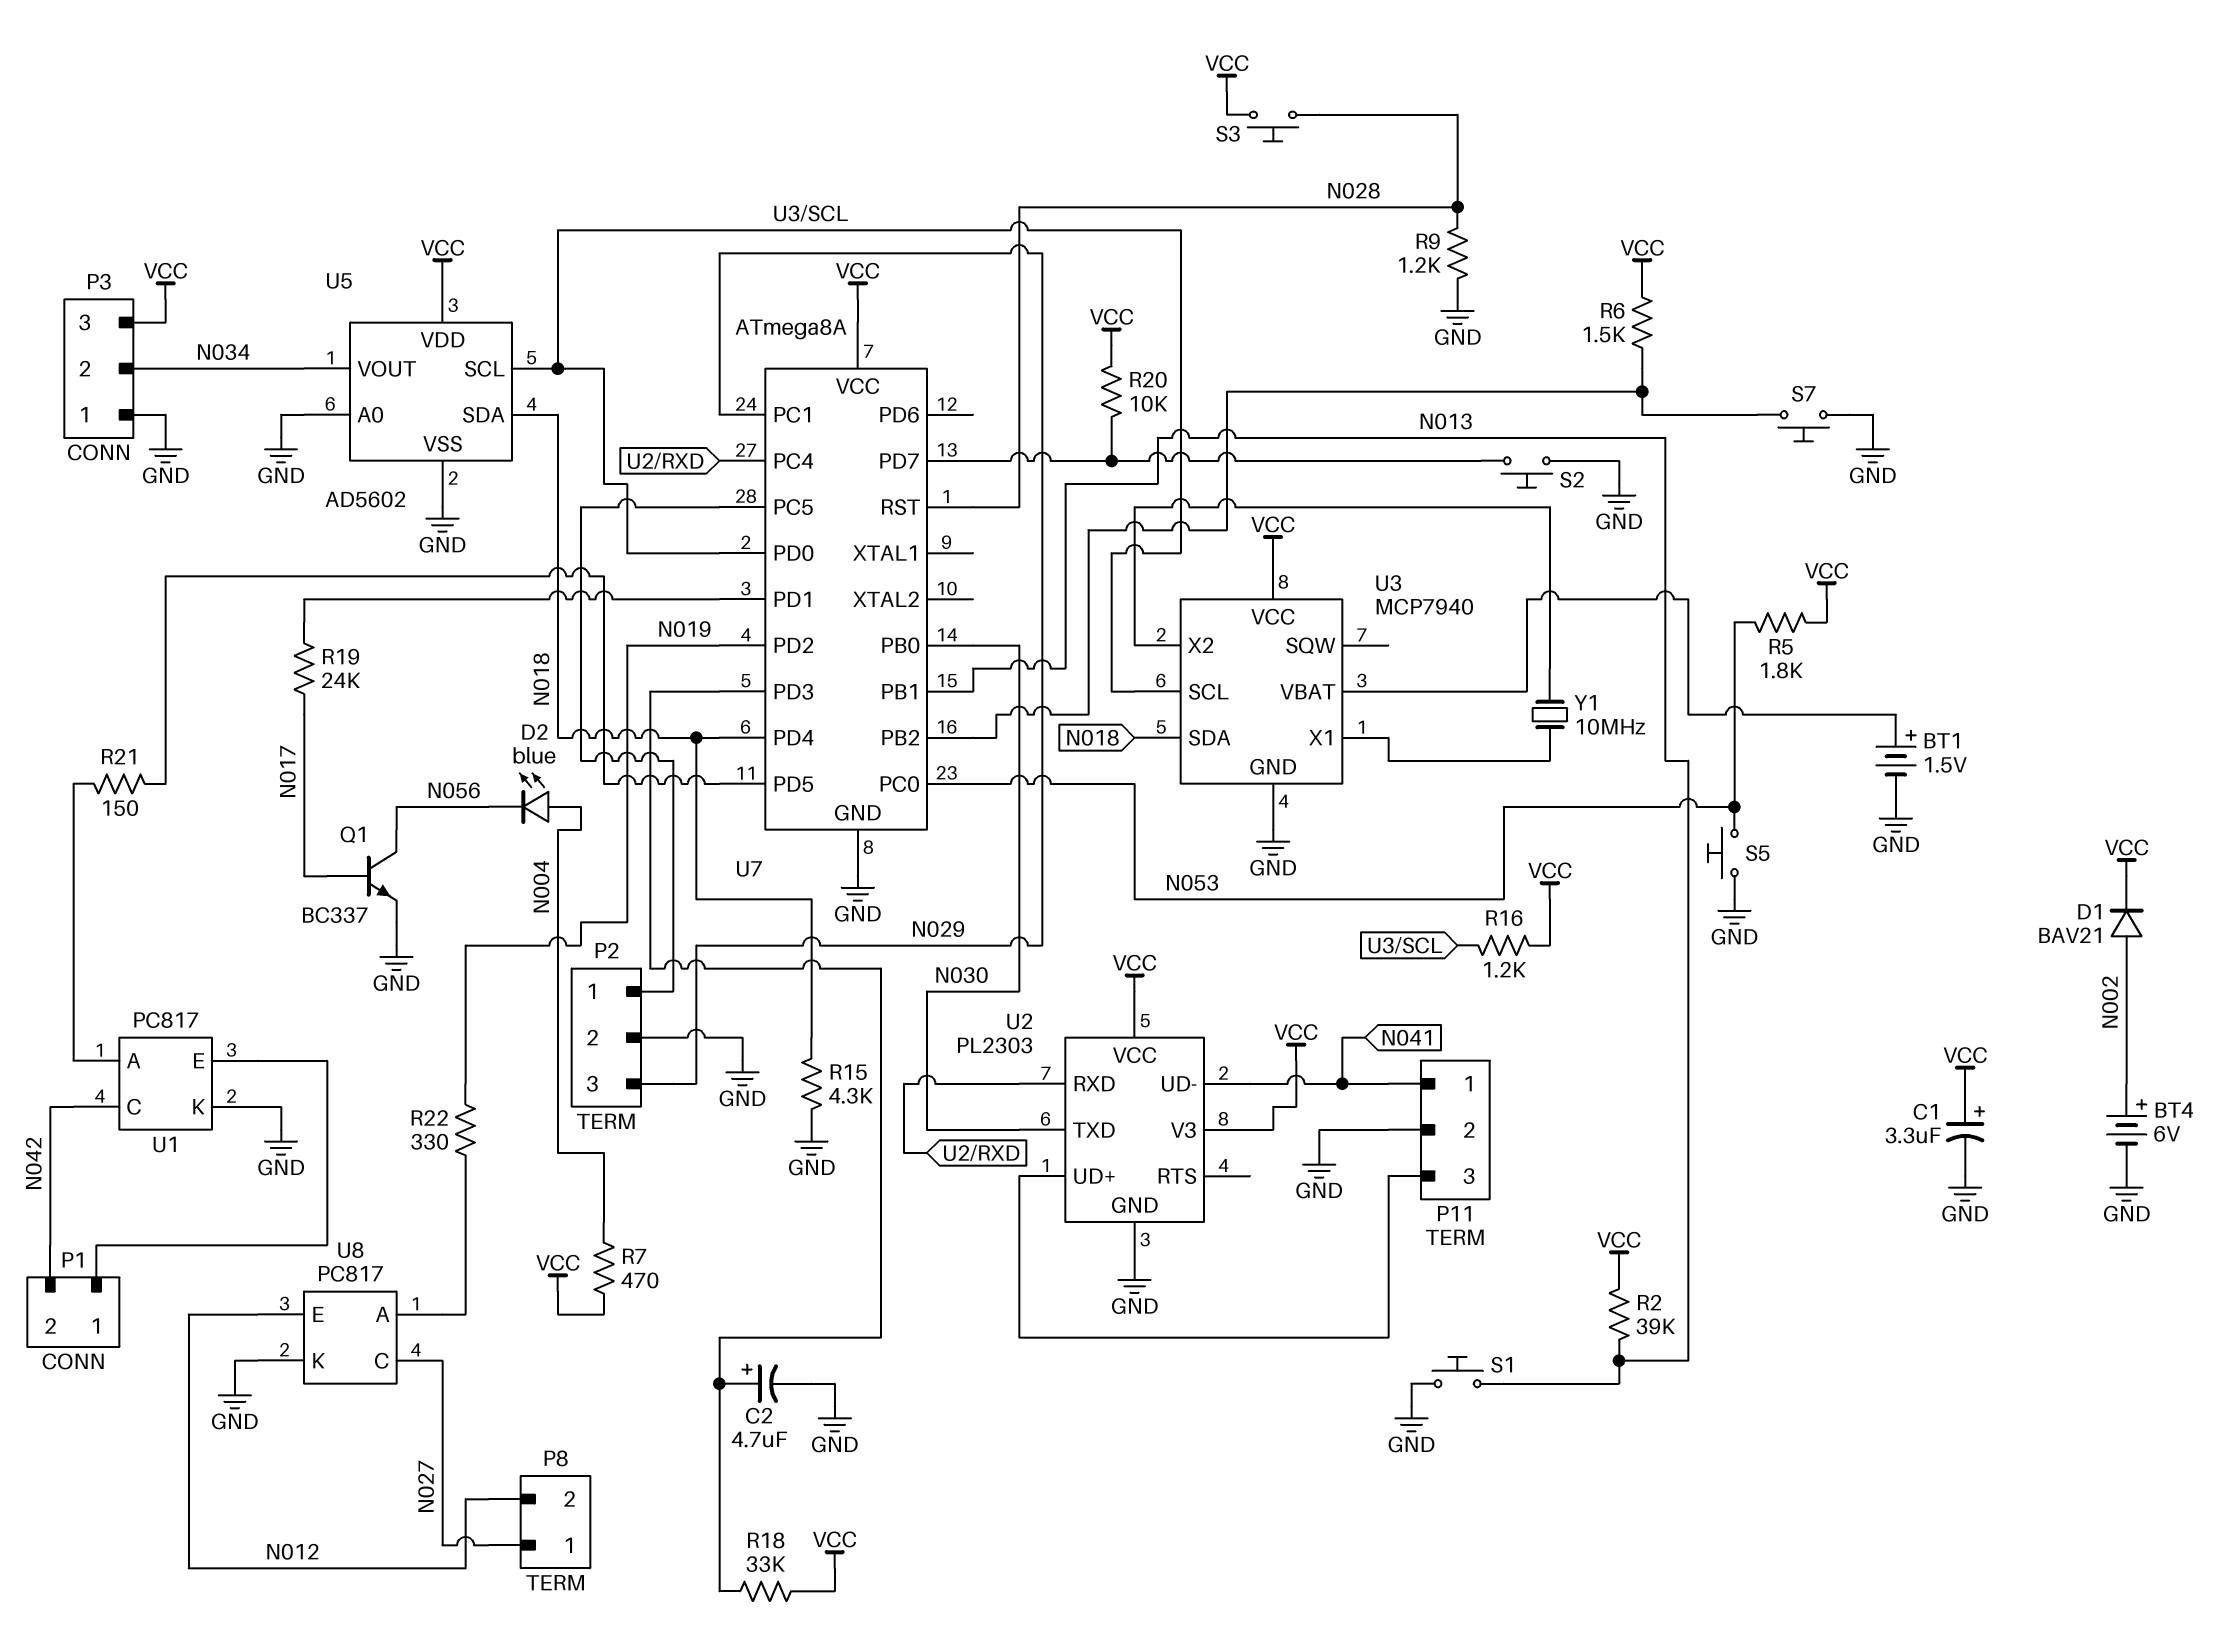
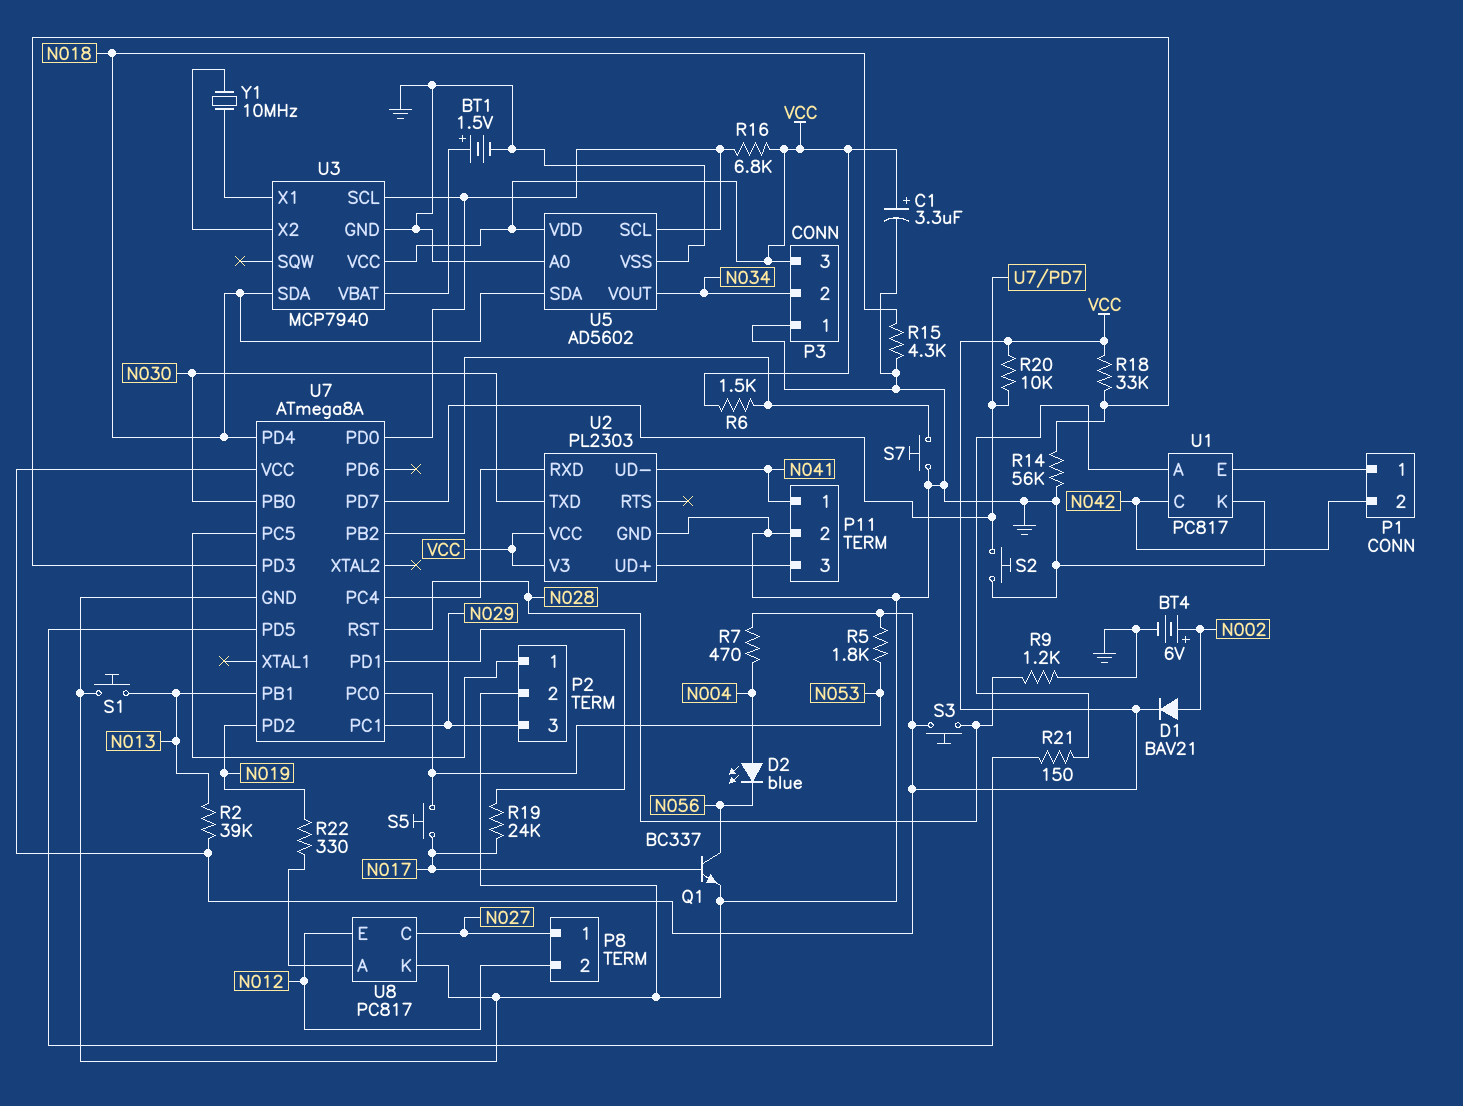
C2: 4.7uF (plus U7/PD3, minus GND) -> none
R14: none -> 56k (GND, U7/PD3)
R16: 1.2k (U3/SCL, VCC) -> 6.8k (U3/SCL, VCC)
S5: button (GND, N053) -> button (N017, N053)

